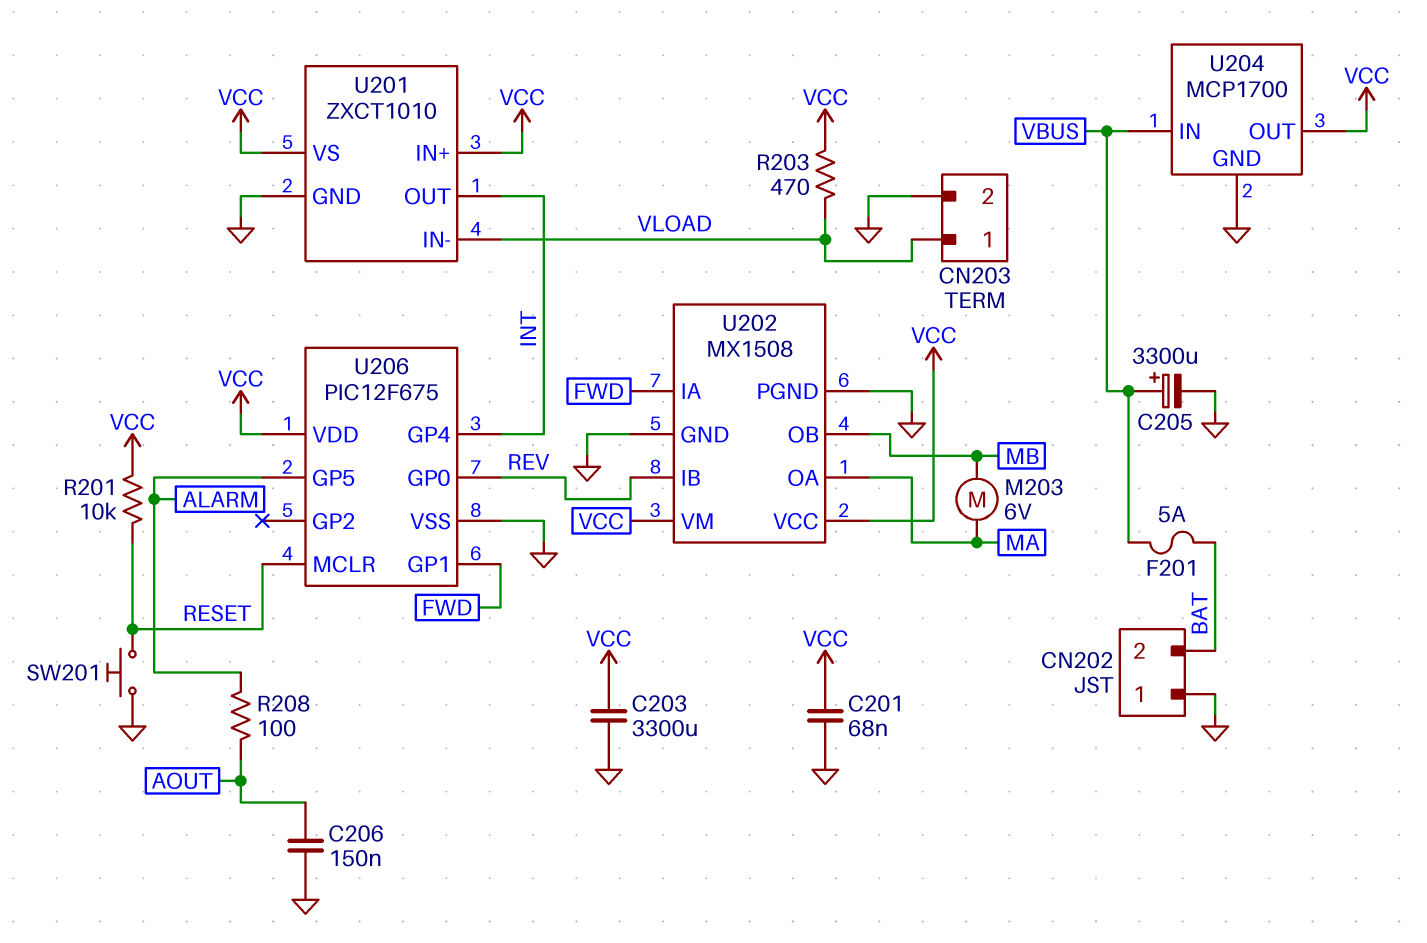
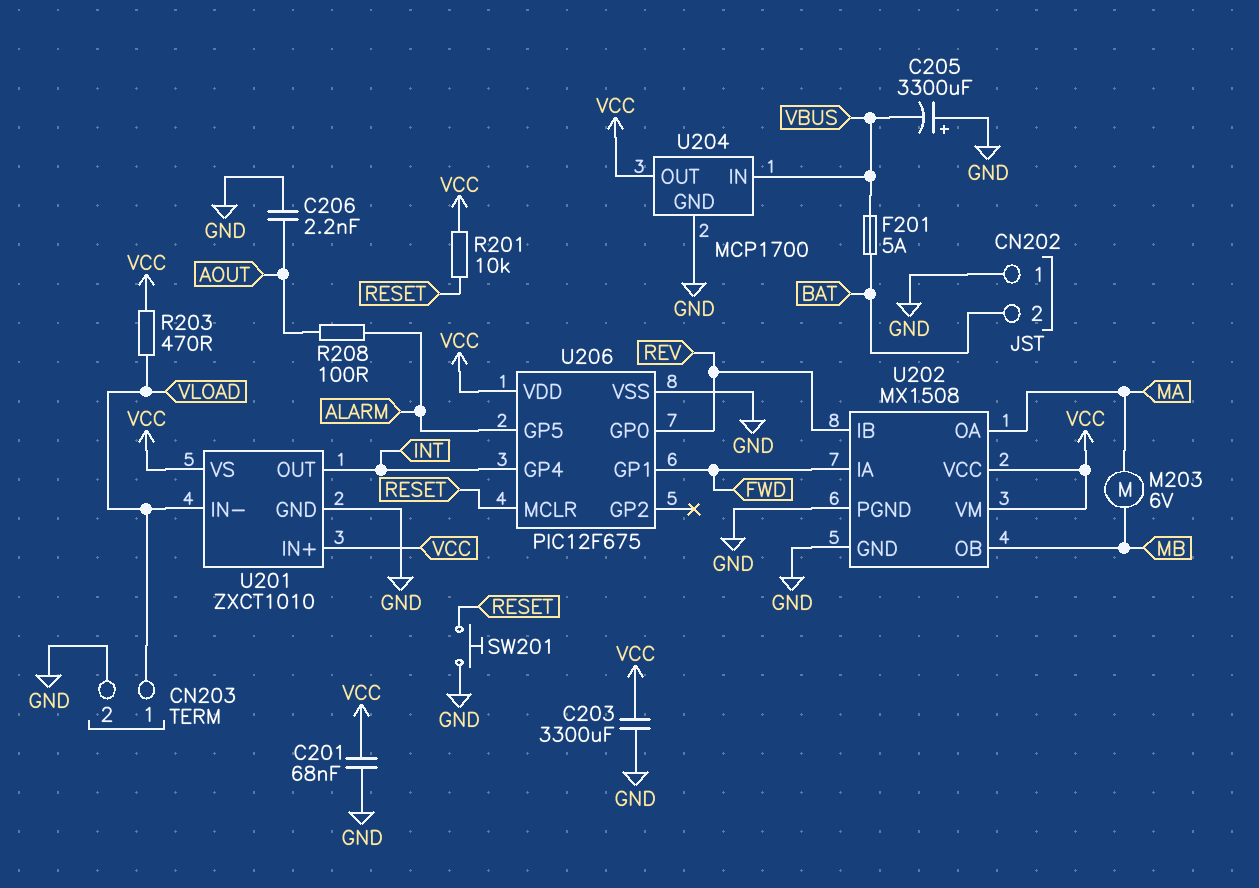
C205: 3300uF (plus VBUS, minus GND) -> 3300uF (plus GND, minus VBUS)
C206: 150nF (AOUT, GND) -> 2.2nF (AOUT, GND)

